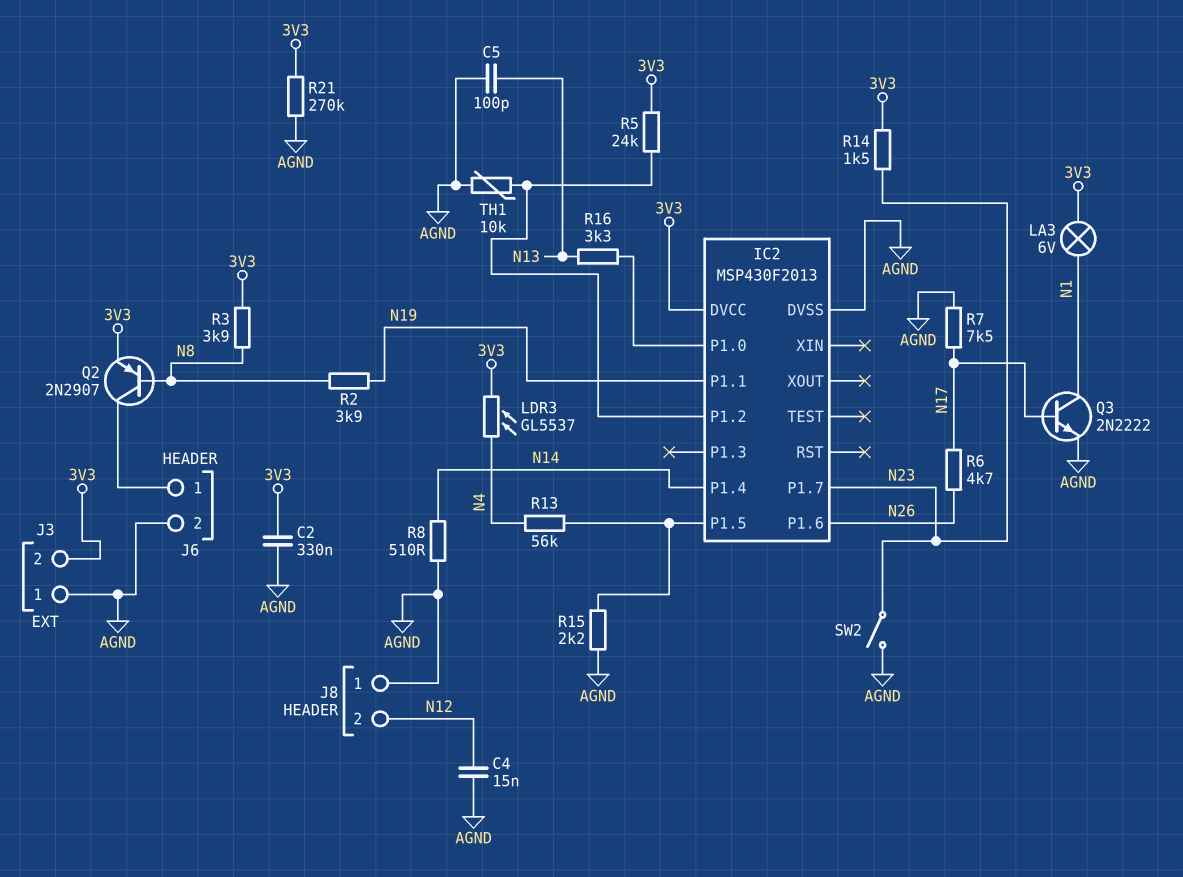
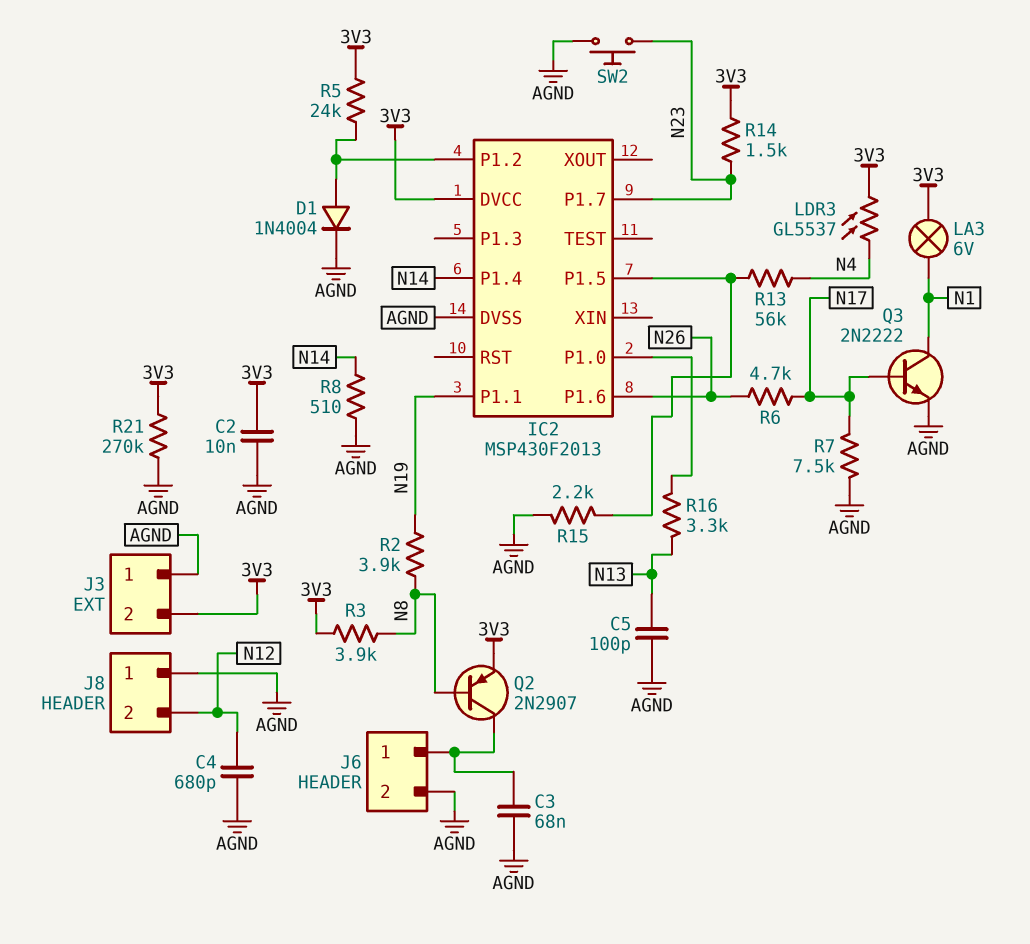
C2: 330nF (3V3, AGND) -> 10nF (3V3, AGND)
C3: none -> 68nF (AGND, J6/1)
C4: 15nF (AGND, N12) -> 680pF (AGND, N12)
D1: none -> diode 1N4004 (A IC2/P1.2, K AGND)
SW2: switch (AGND, N23) -> button (AGND, N23)
TH1: 10k (AGND, IC2/P1.2) -> none

